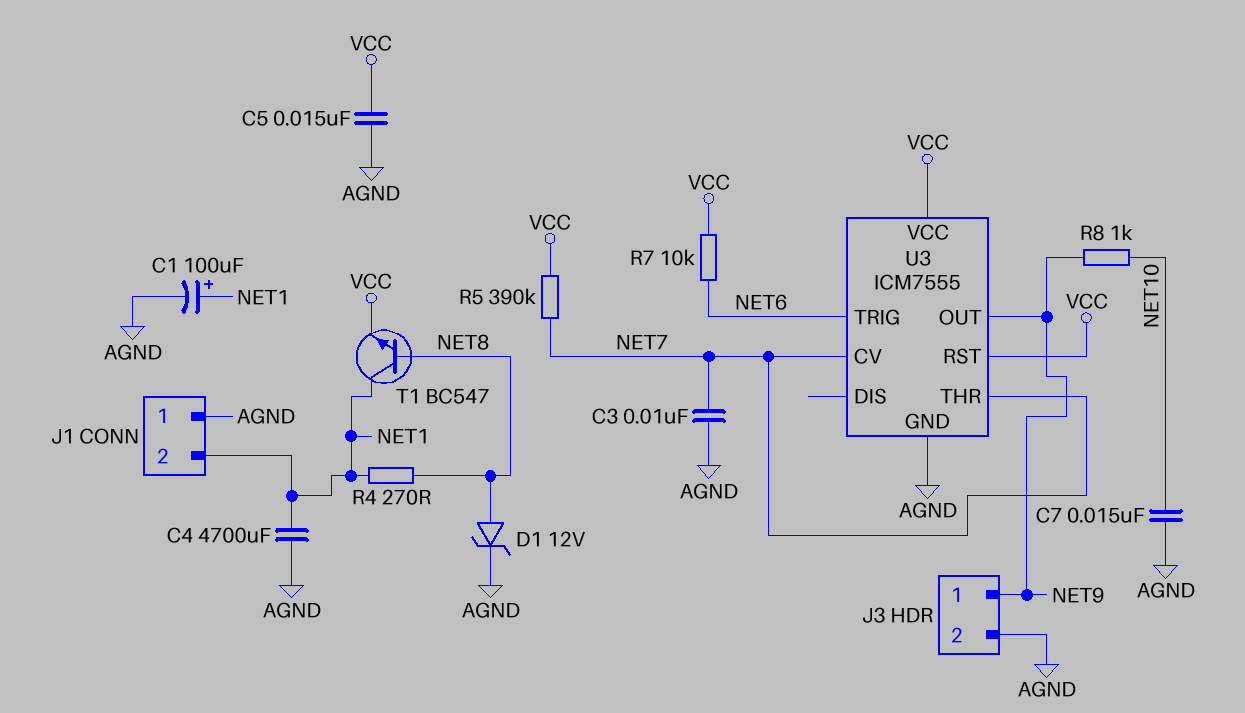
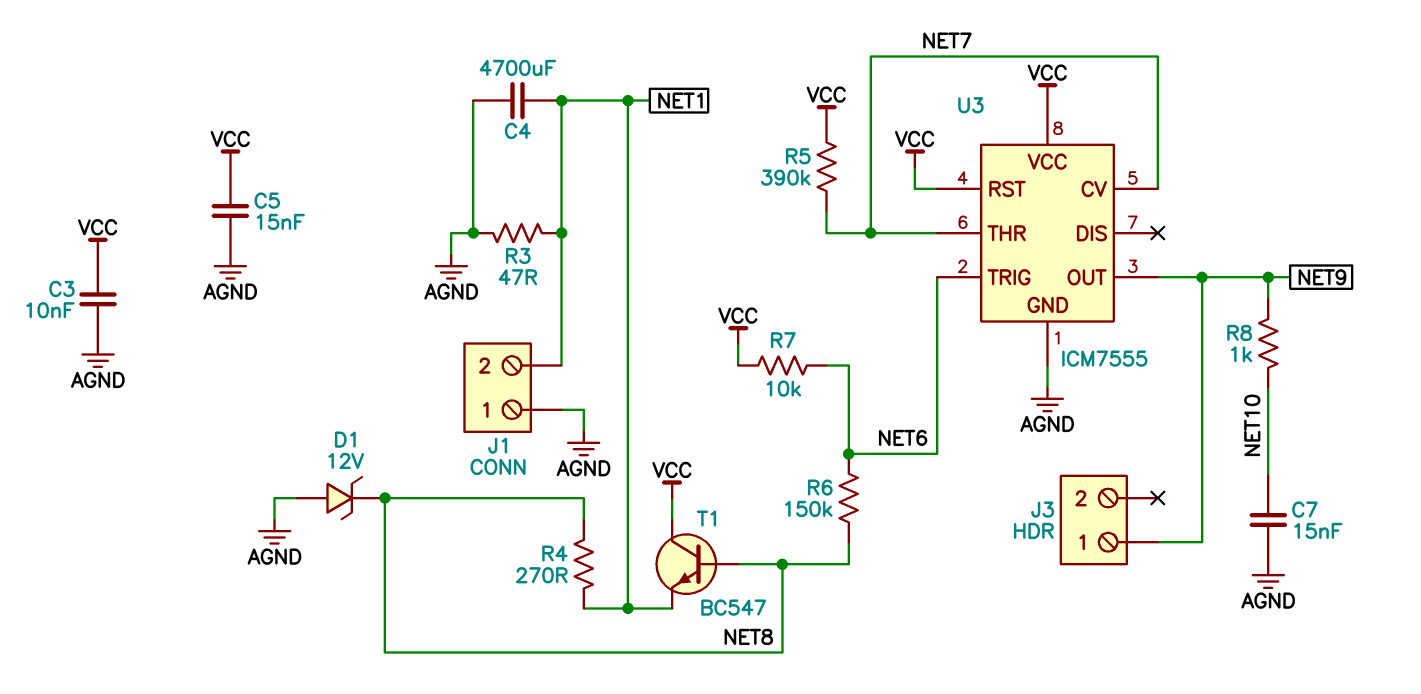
C1: 100uF (plus NET1, minus AGND) -> none
C3: 10nF (AGND, NET7) -> 10nF (AGND, VCC)
D1: zener 12V (A NET8, K AGND) -> zener 12V (A AGND, K NET8)
J3 pin 2: AGND -> none
R3: none -> 47 (AGND, NET1)
R6: none -> 150k (NET6, NET8)
T1: NPN BC547 (B NET8, C NET1, E VCC) -> NPN BC547 (B NET8, C VCC, E NET1)

